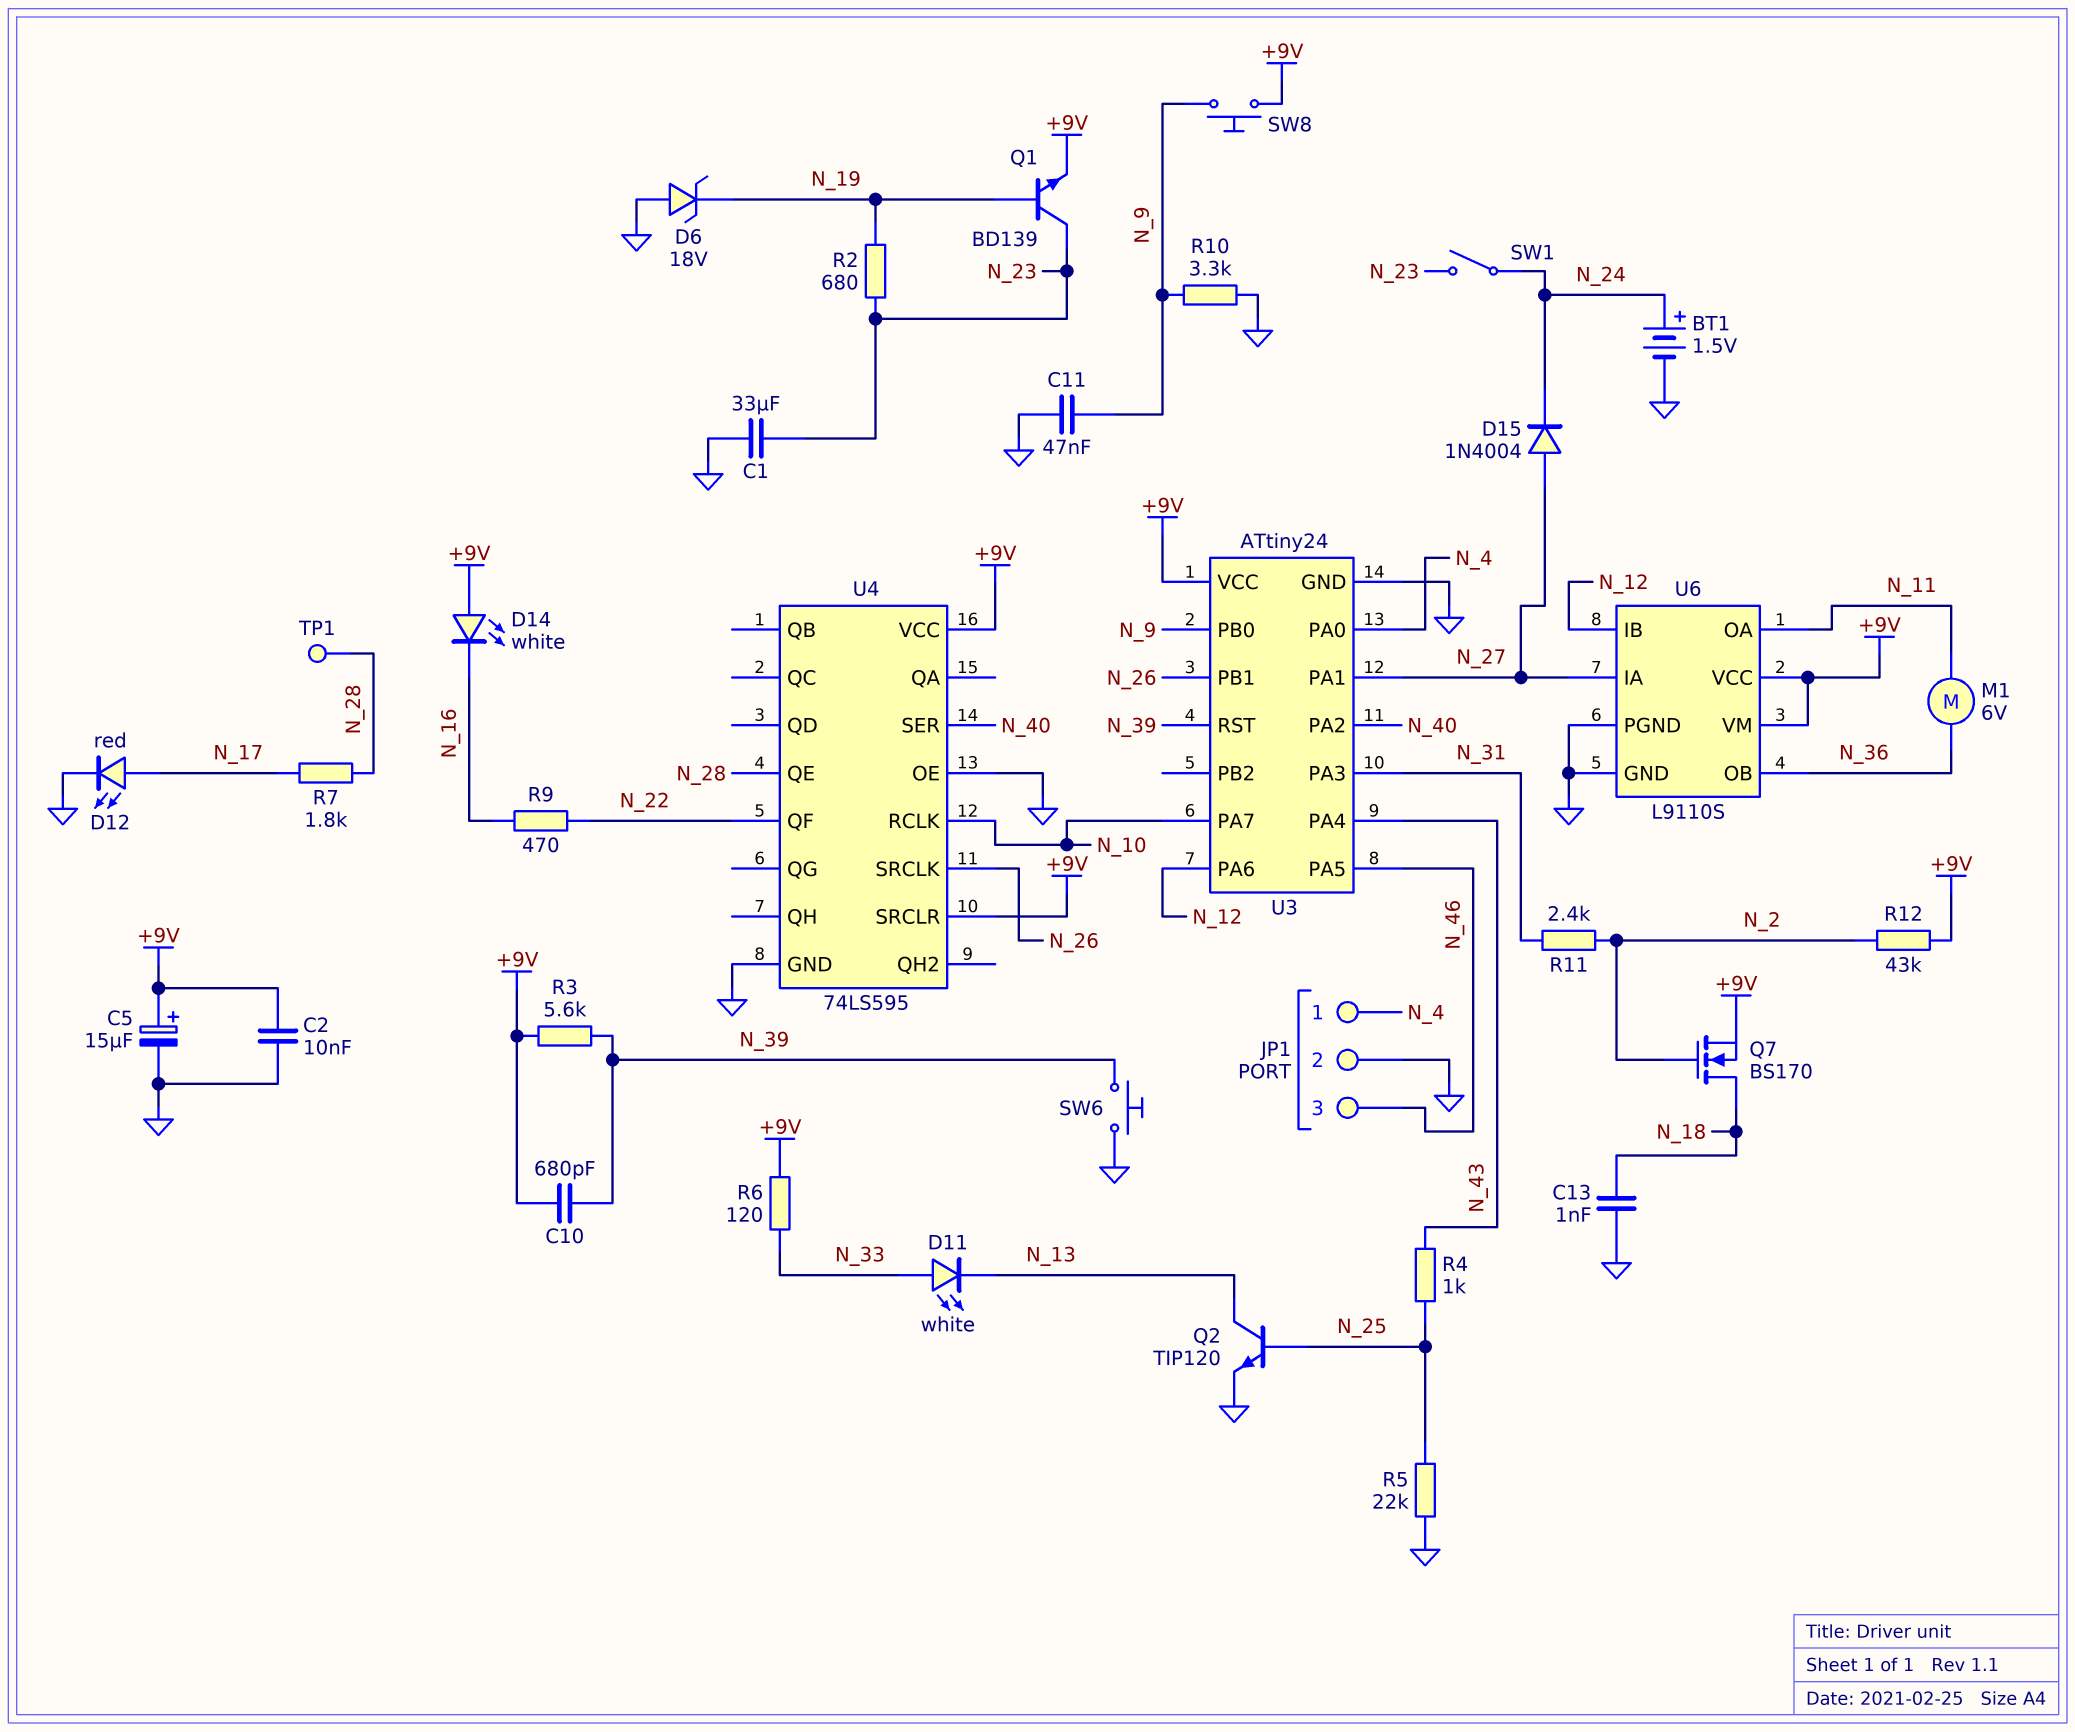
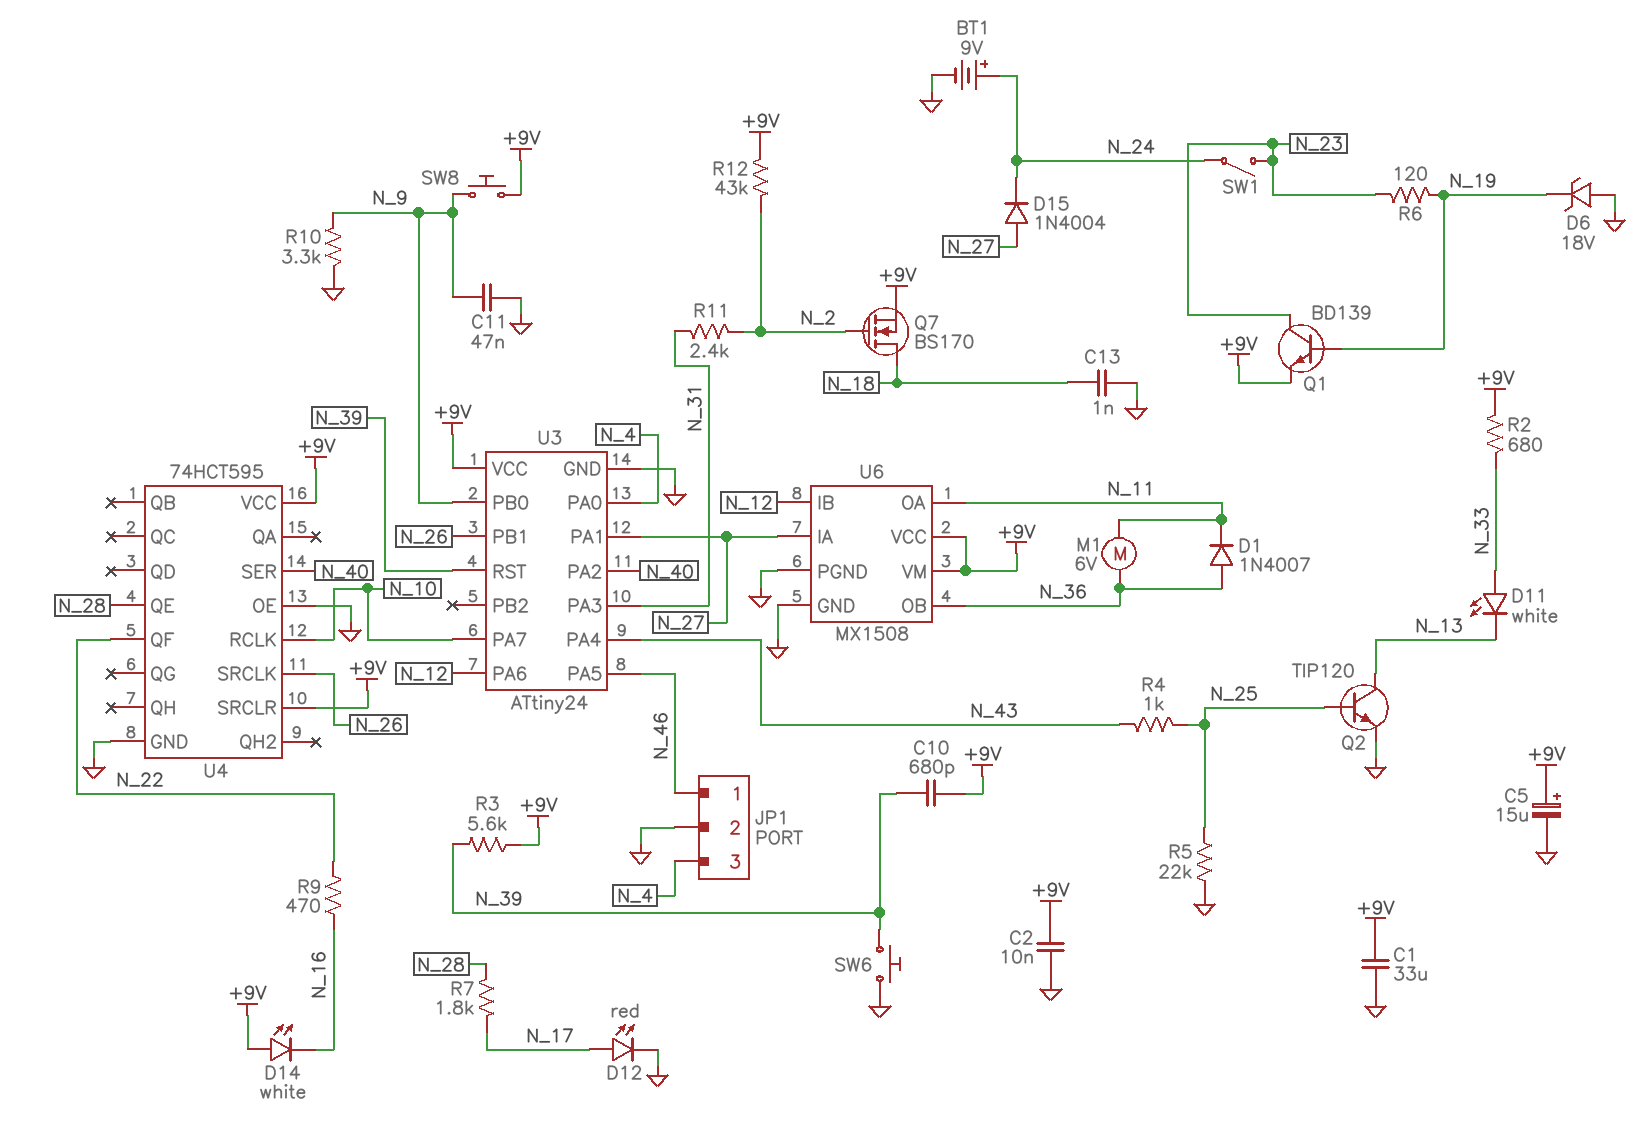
BT1: 1.5V (plus N_24, minus GND) -> 9V (plus N_24, minus GND)
C1: 33uF (GND, N_23) -> 33uF (+9V, GND)
D1: none -> diode 1N4007 (A N_36, K N_11)
JP1 pin 1: N_4 -> N_46
JP1 pin 3: N_46 -> N_4
R2: 680 (N_19, N_23) -> 680 (+9V, N_33)
R6: 120 (+9V, N_33) -> 120 (N_19, N_23)
TP1: test point (N_28) -> none
U4: 74LS595 -> 74HCT595
U6: L9110S -> MX1508

